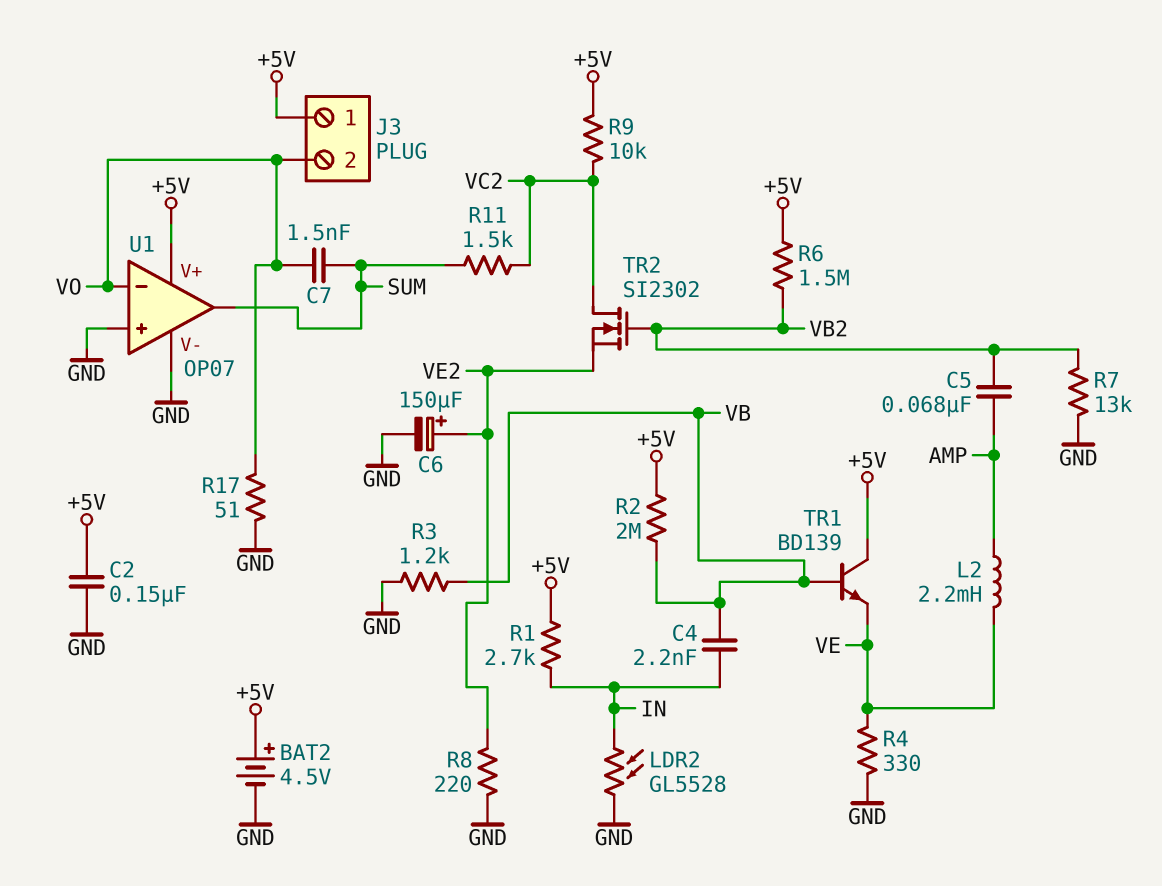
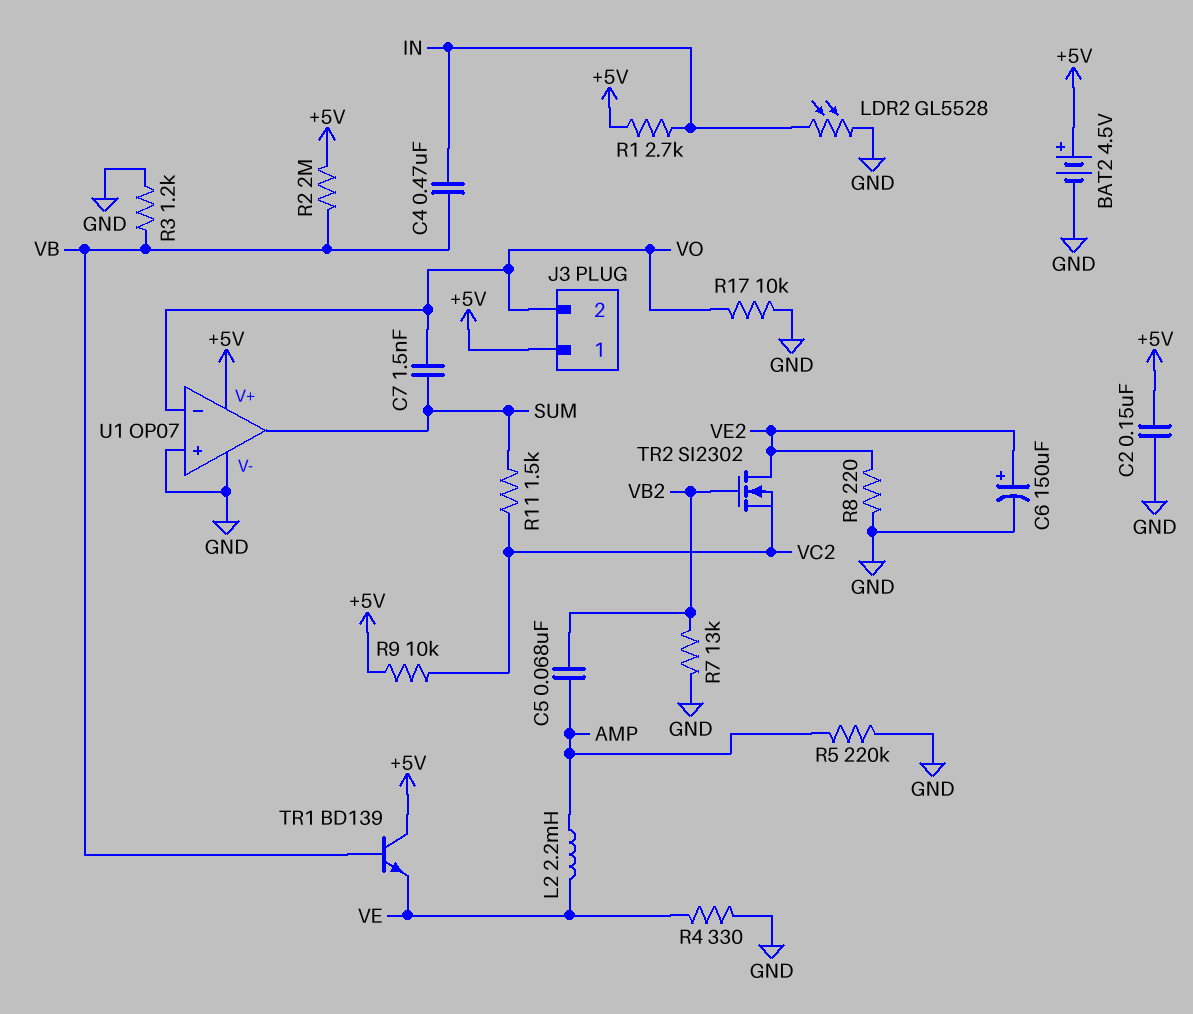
C4: 2.2nF (IN, VB) -> 470nF (IN, VB)
R5: none -> 220k (AMP, GND)
R6: 1.5M (+5V, VB2) -> none
R17: 51 (GND, VO) -> 10k (GND, VO)
TR2: NMOS SI2302 (G VB2, D VC2, S VE2) -> NMOS SI2302 (G VB2, D VE2, S VC2)

